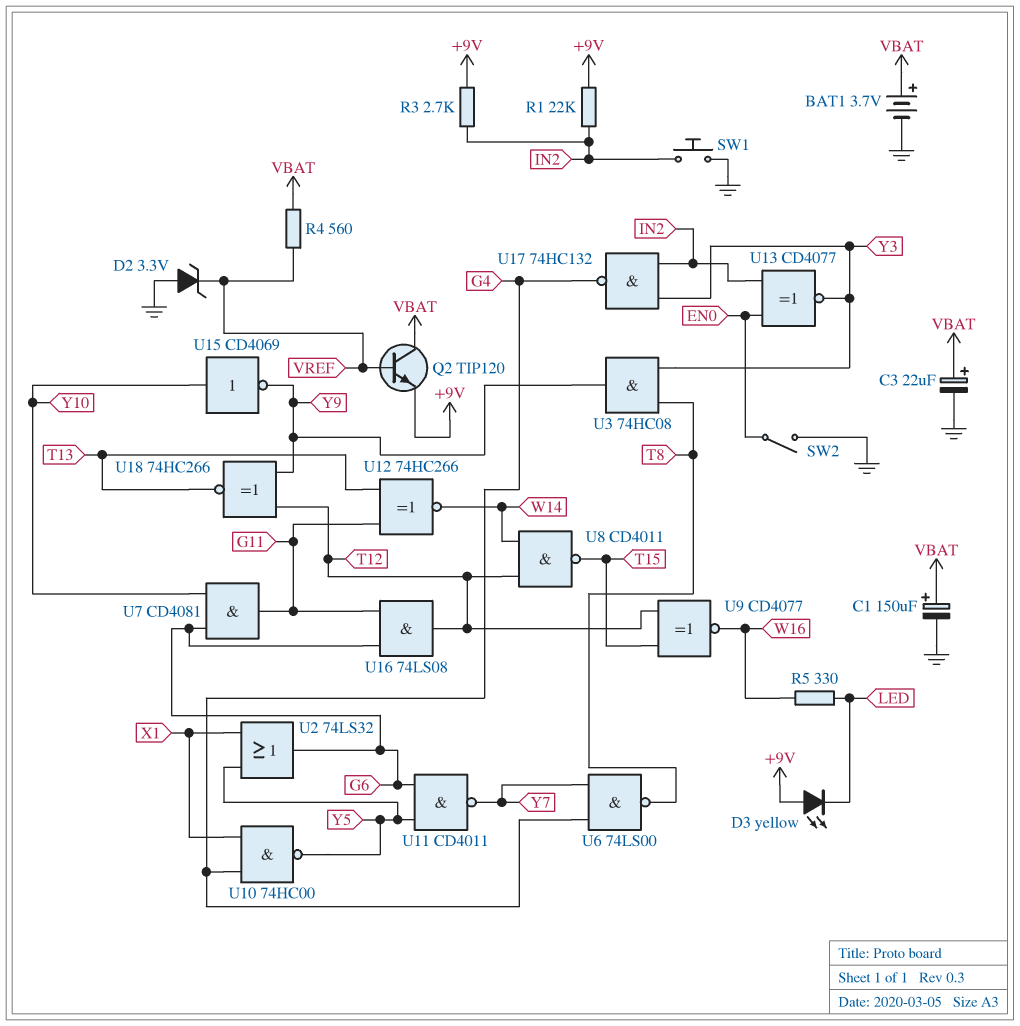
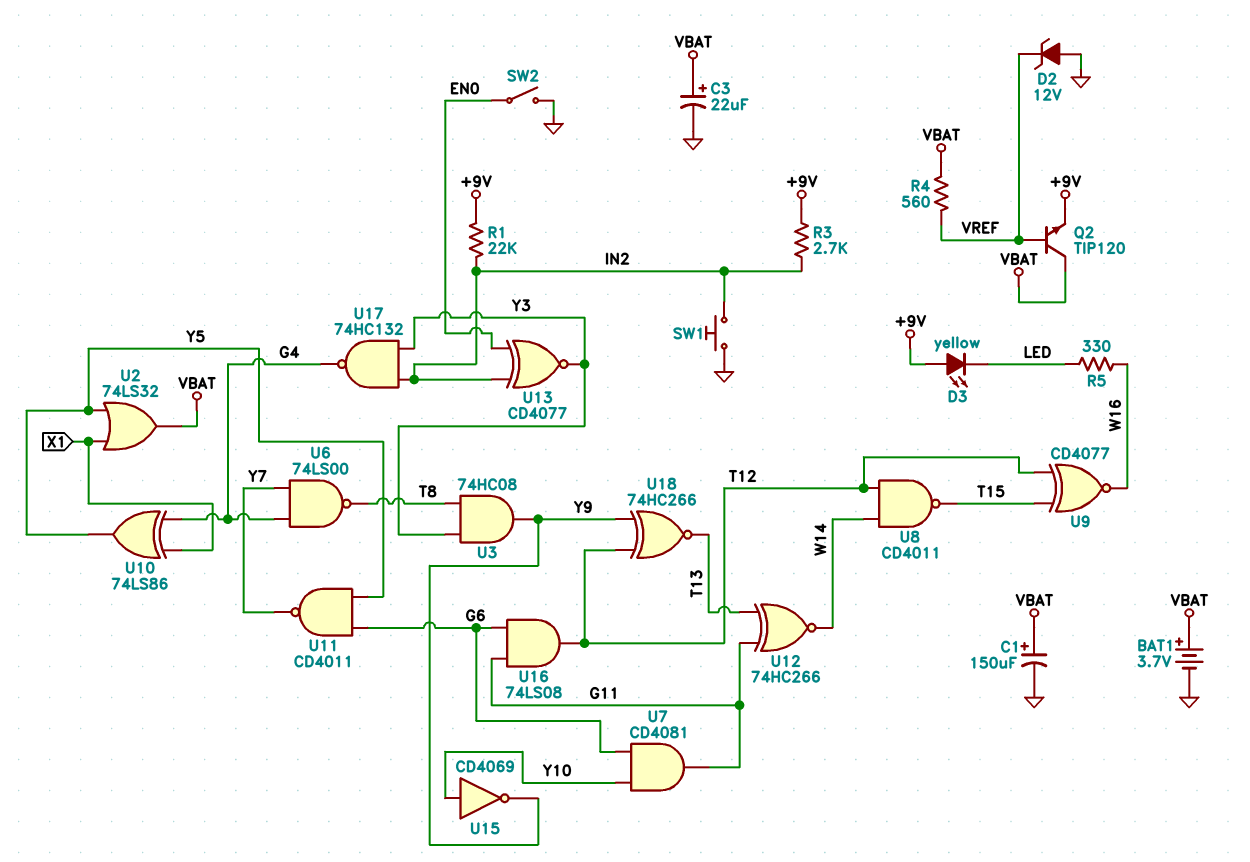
D2: zener 3.3V (A GND, K VREF) -> zener 12V (A GND, K VREF)
U2: OR 74LS32 (in X1, in Y5, out G6) -> OR 74LS32 (in X1, in Y5, out VBAT)
U10: NAND 74HC00 (in G4, in X1, out Y5) -> XOR 74LS86 (in G4, in X1, out Y5)

